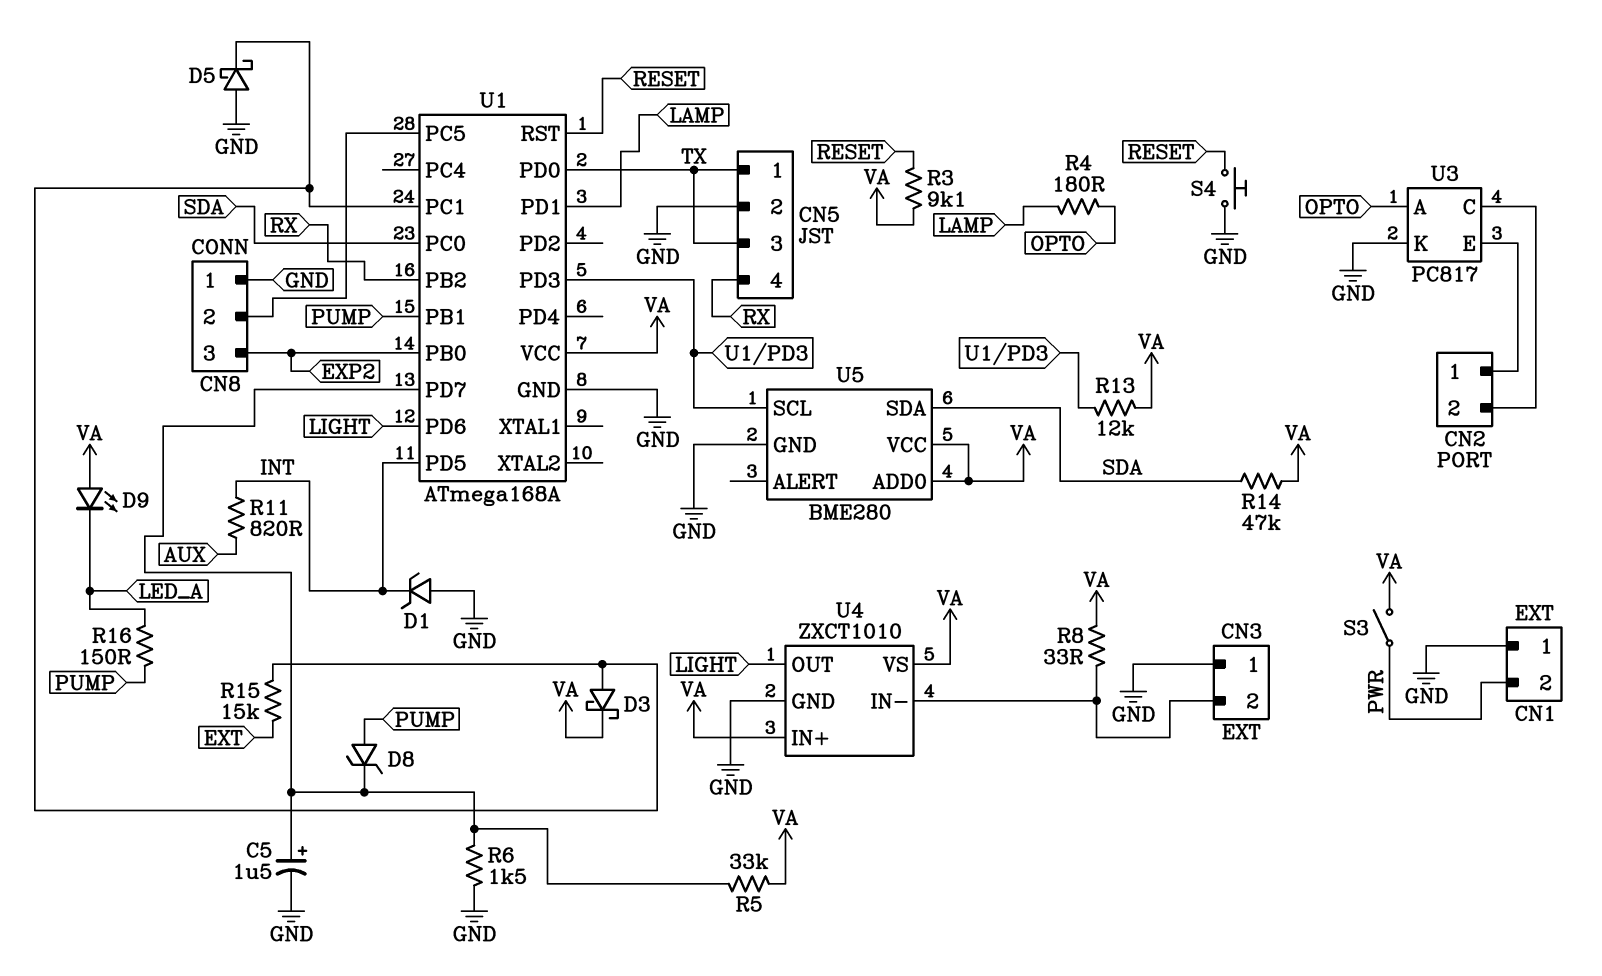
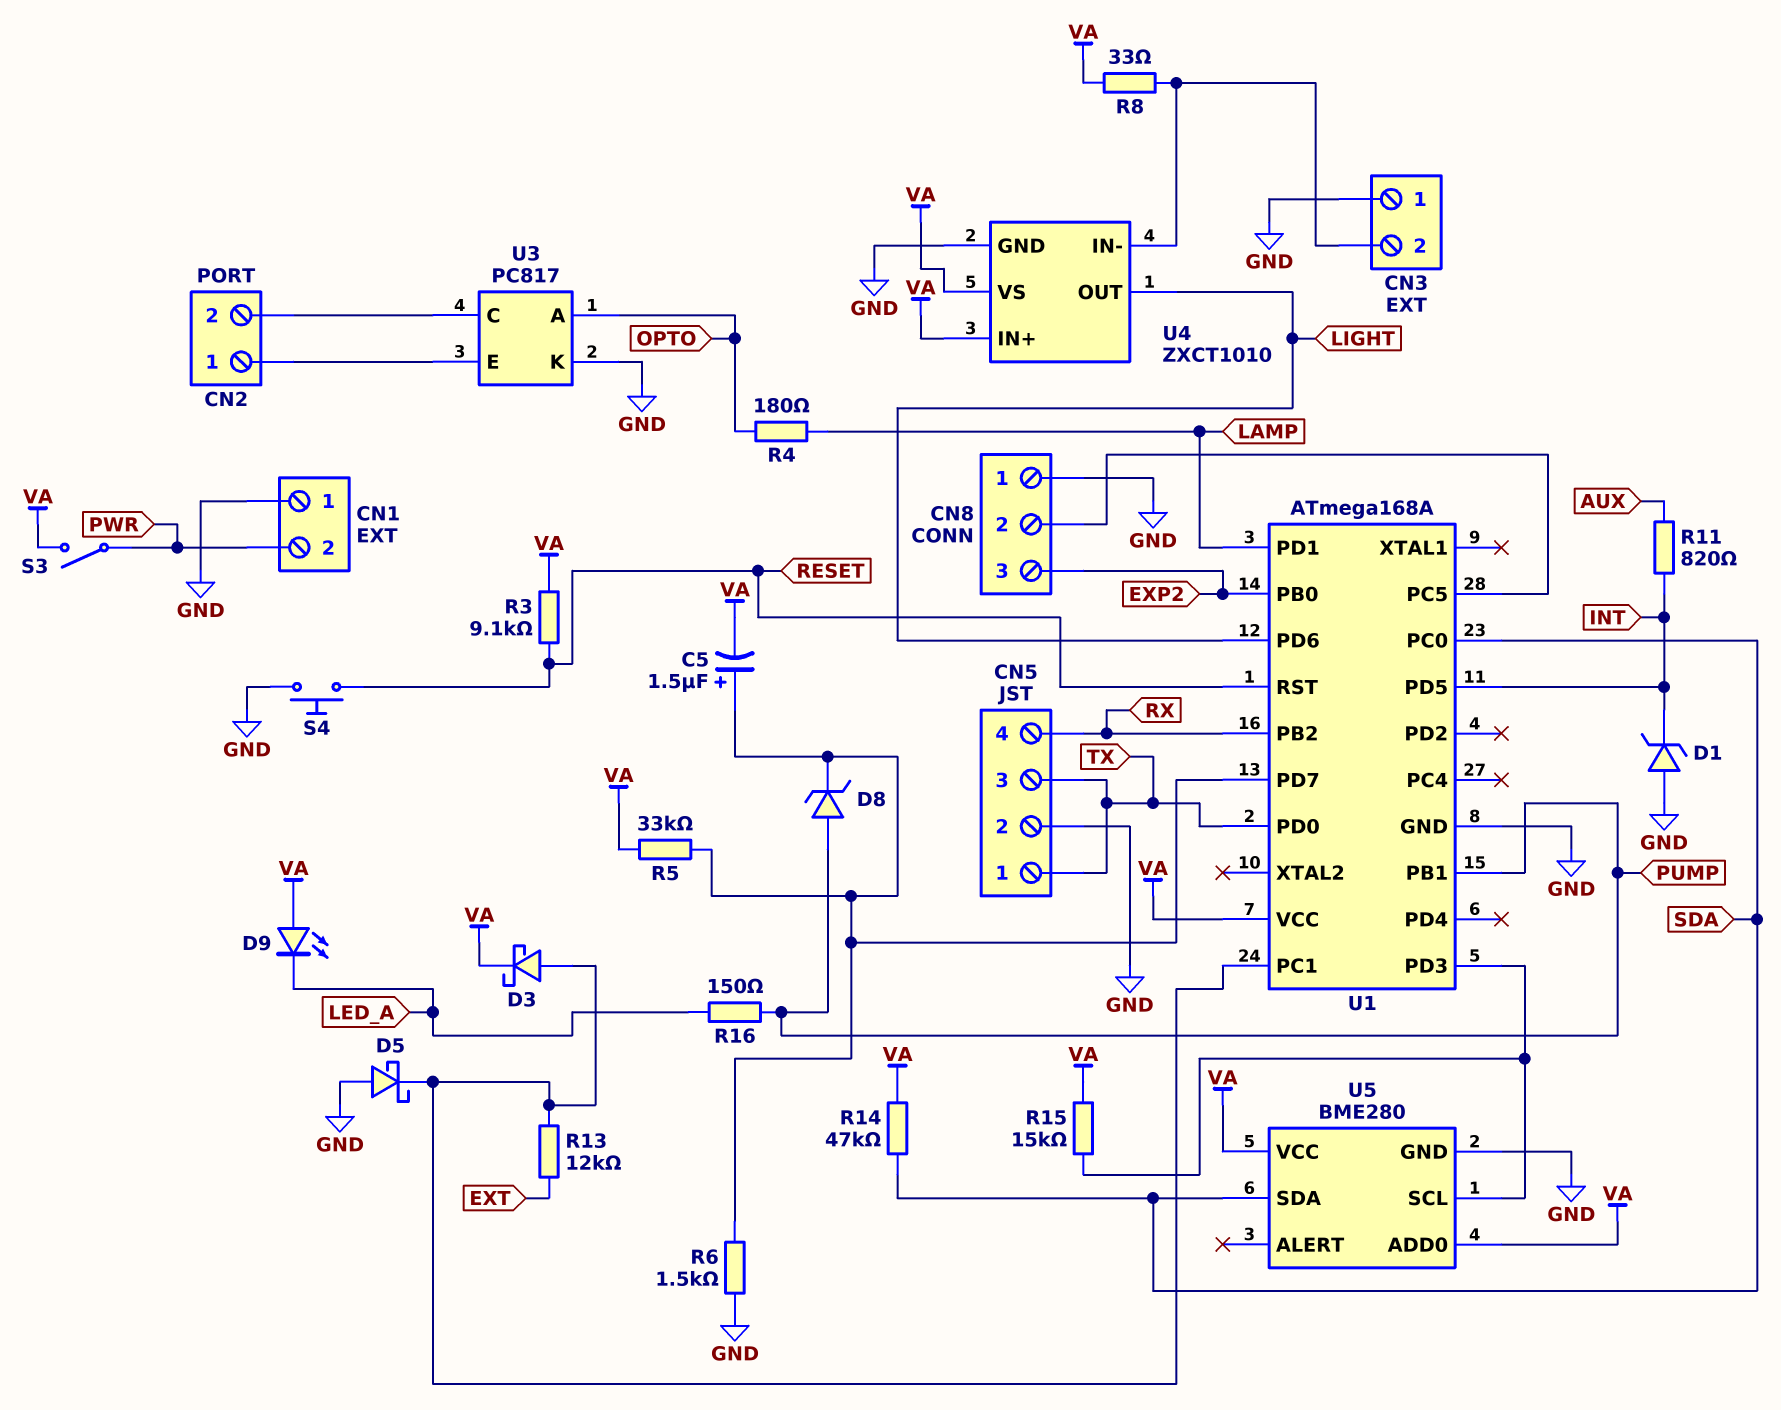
C5: 1.5uF (plus U1/PD7, minus GND) -> 1.5uF (plus U1/PD7, minus VA)
R13: 12k (U1/PD3, VA) -> 12k (EXT, U1/PC1)
R15: 15k (EXT, U1/PC1) -> 15k (U1/PD3, VA)

